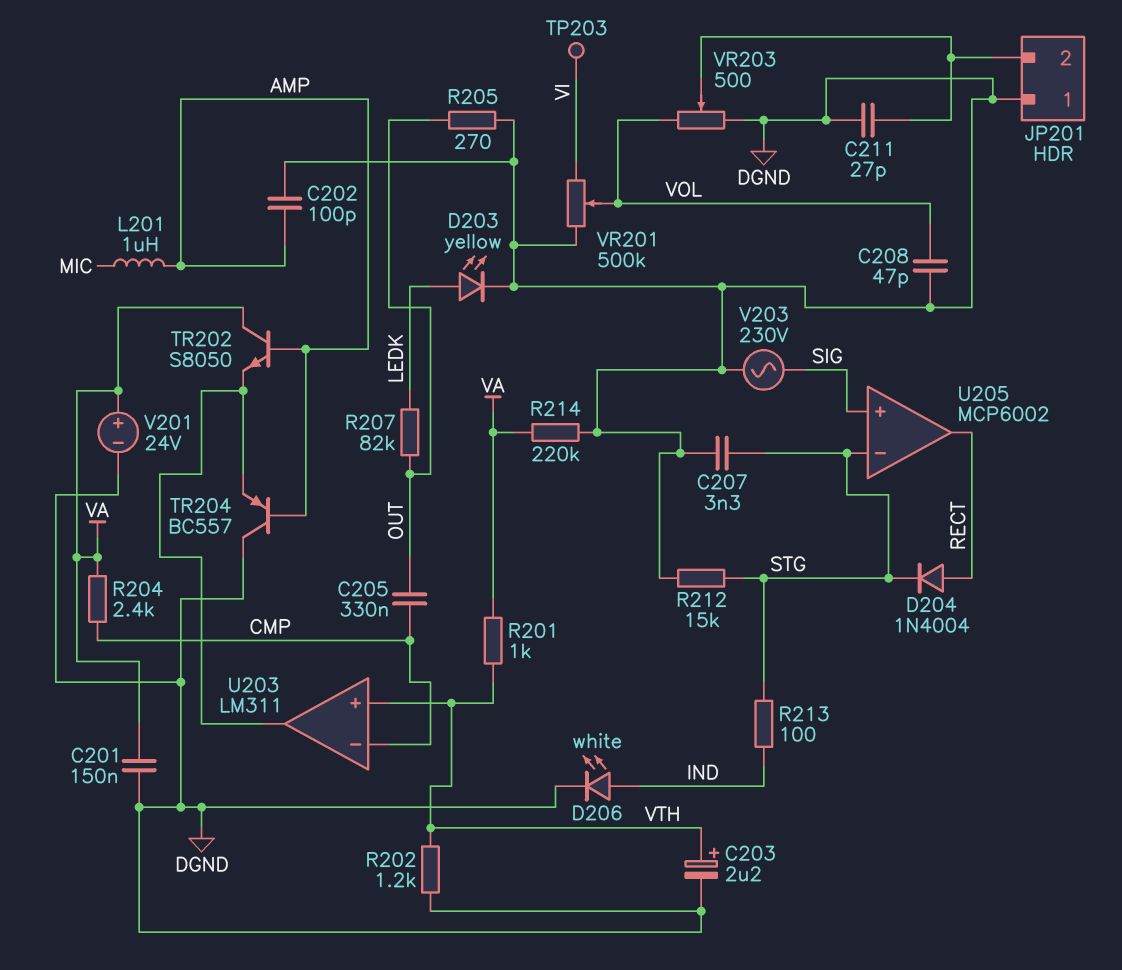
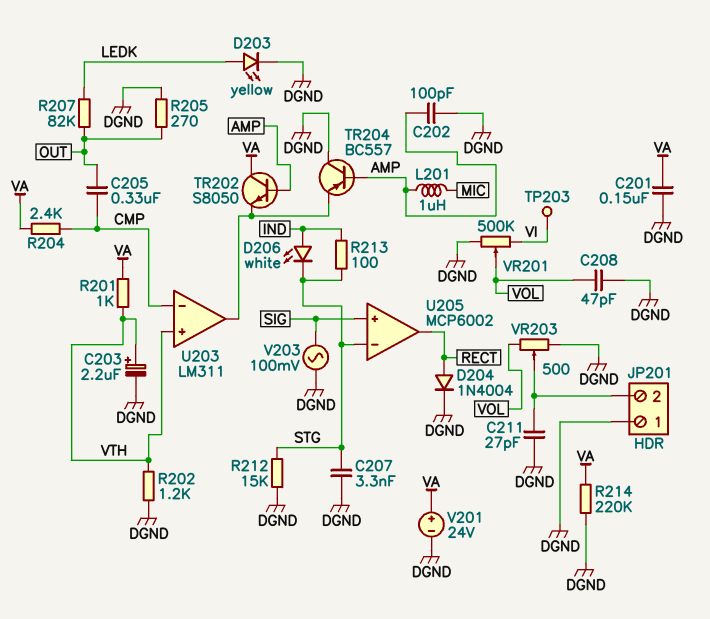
D204: diode 1N4004 (A RECT, K STG) -> diode 1N4004 (A RECT, K DGND)
D206: LED white (A IND, K DGND) -> LED white (A IND, K STG)
V203: AC 230V (DGND, SIG) -> AC 100mV (DGND, SIG)

